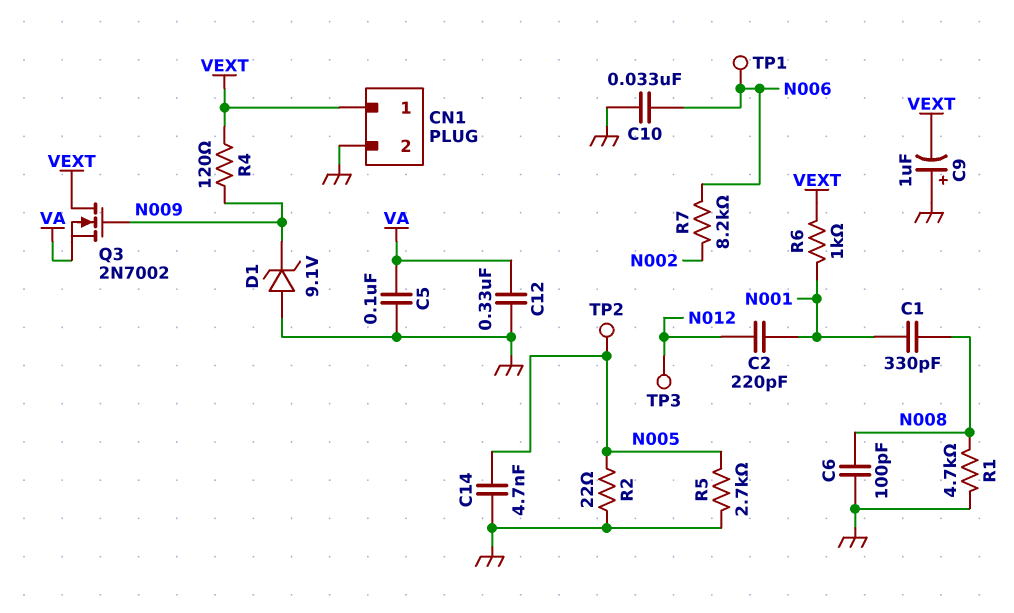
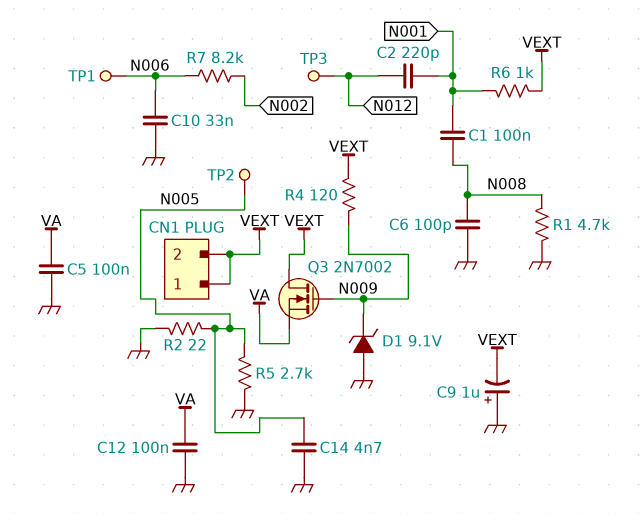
C1: 330pF (N001, N008) -> 100nF (N001, N008)
C12: 330nF (GND, VA) -> 100nF (GND, VA)
CN1 pin 2: GND -> VEXT

